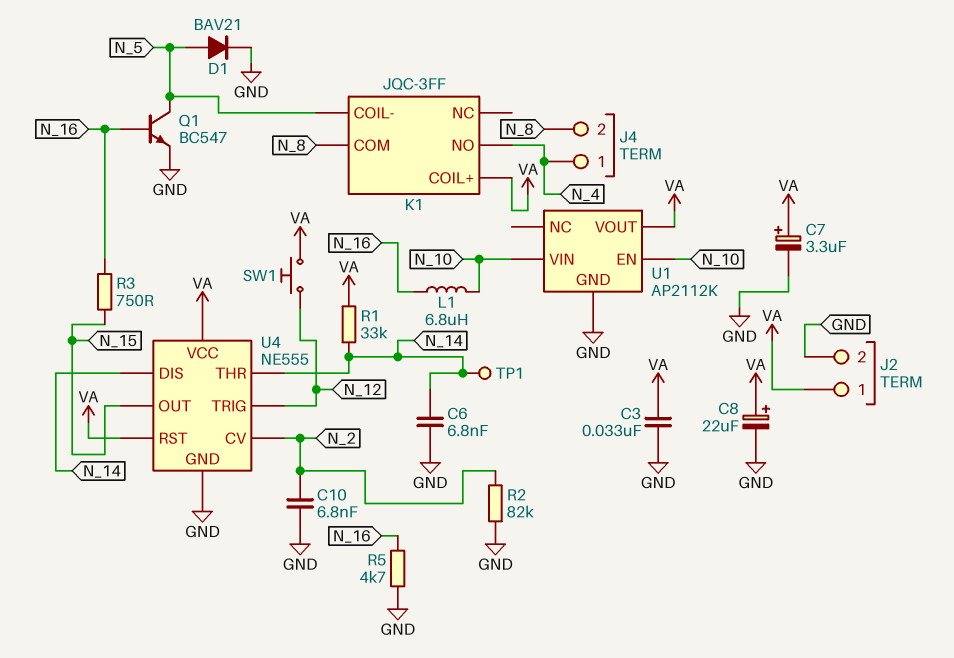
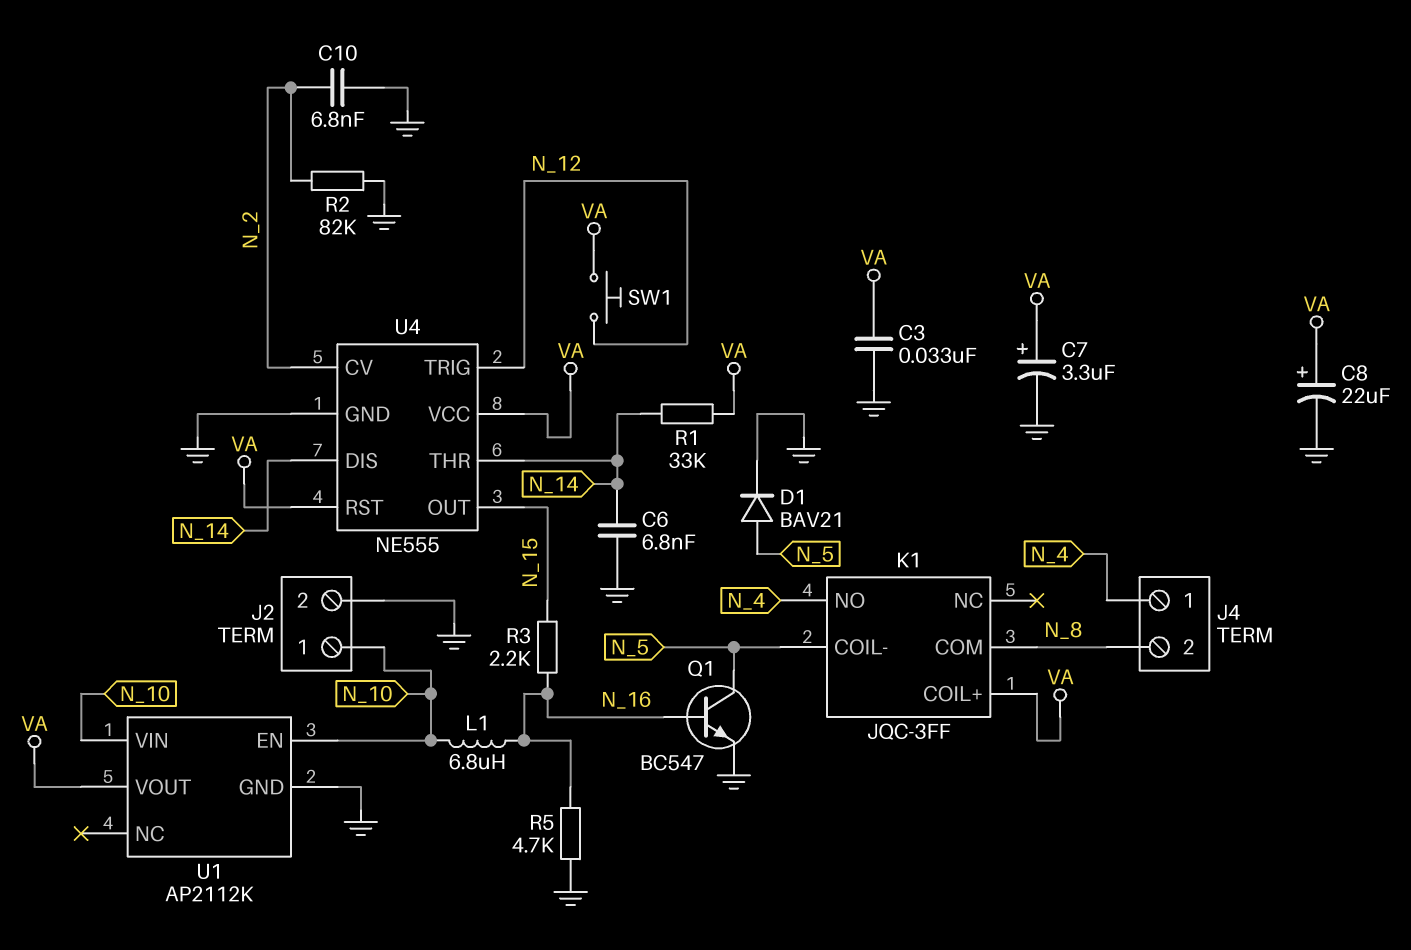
J2 pin 1: VA -> N_10
R3: 750 (N_15, N_16) -> 2.2k (N_15, N_16)
TP1: test point (N_14) -> none

